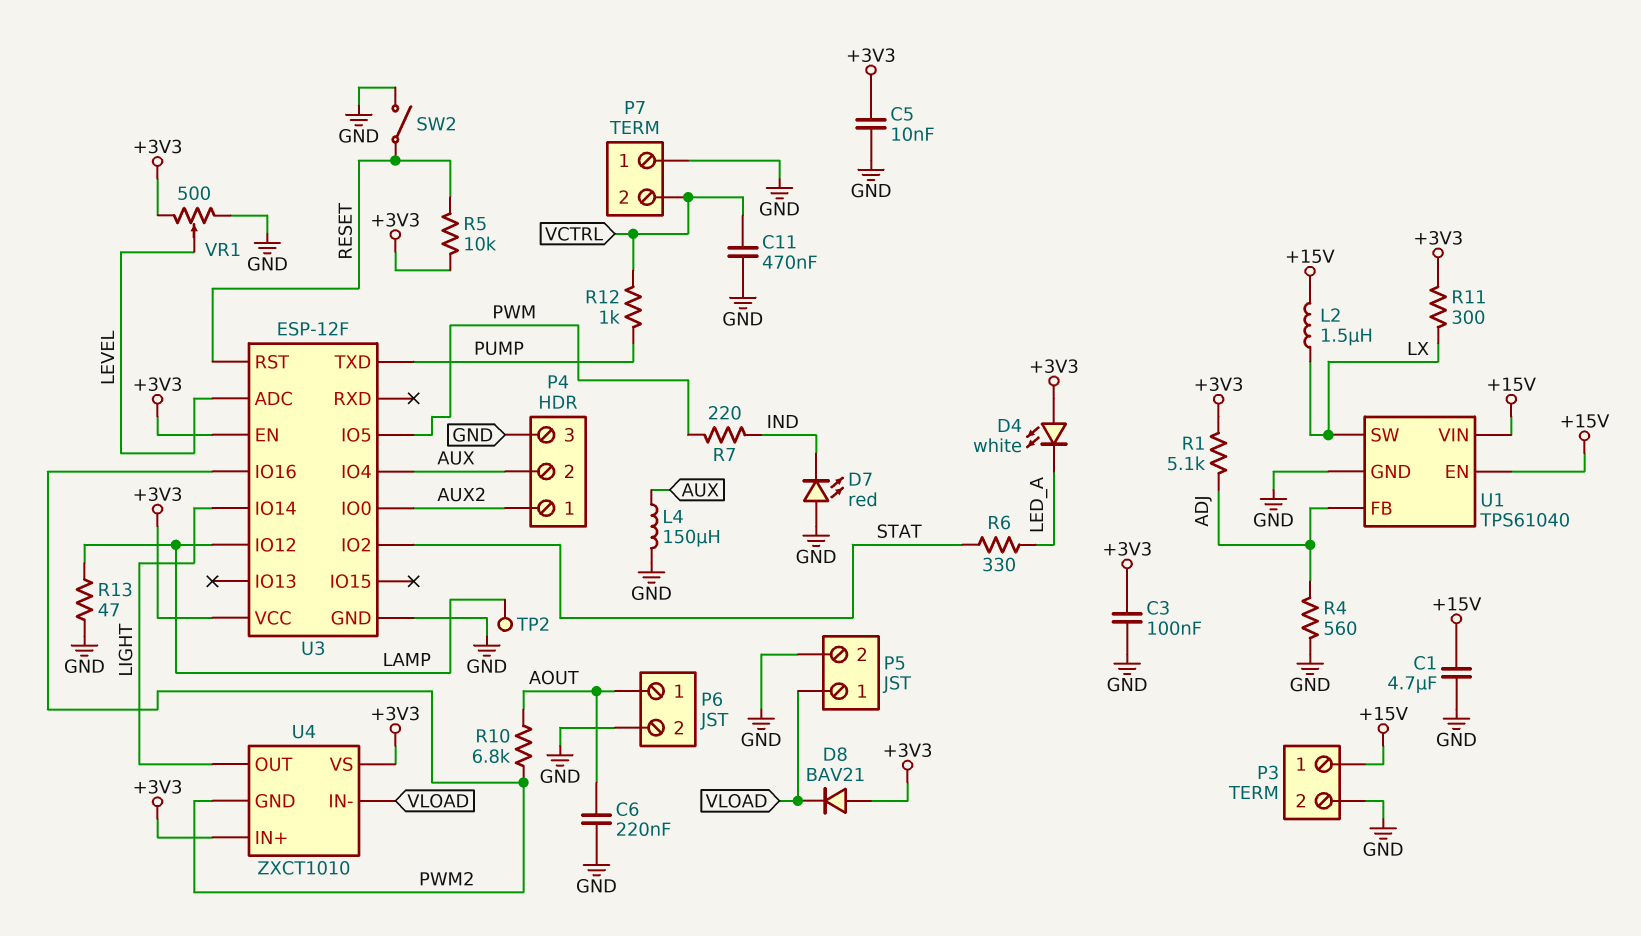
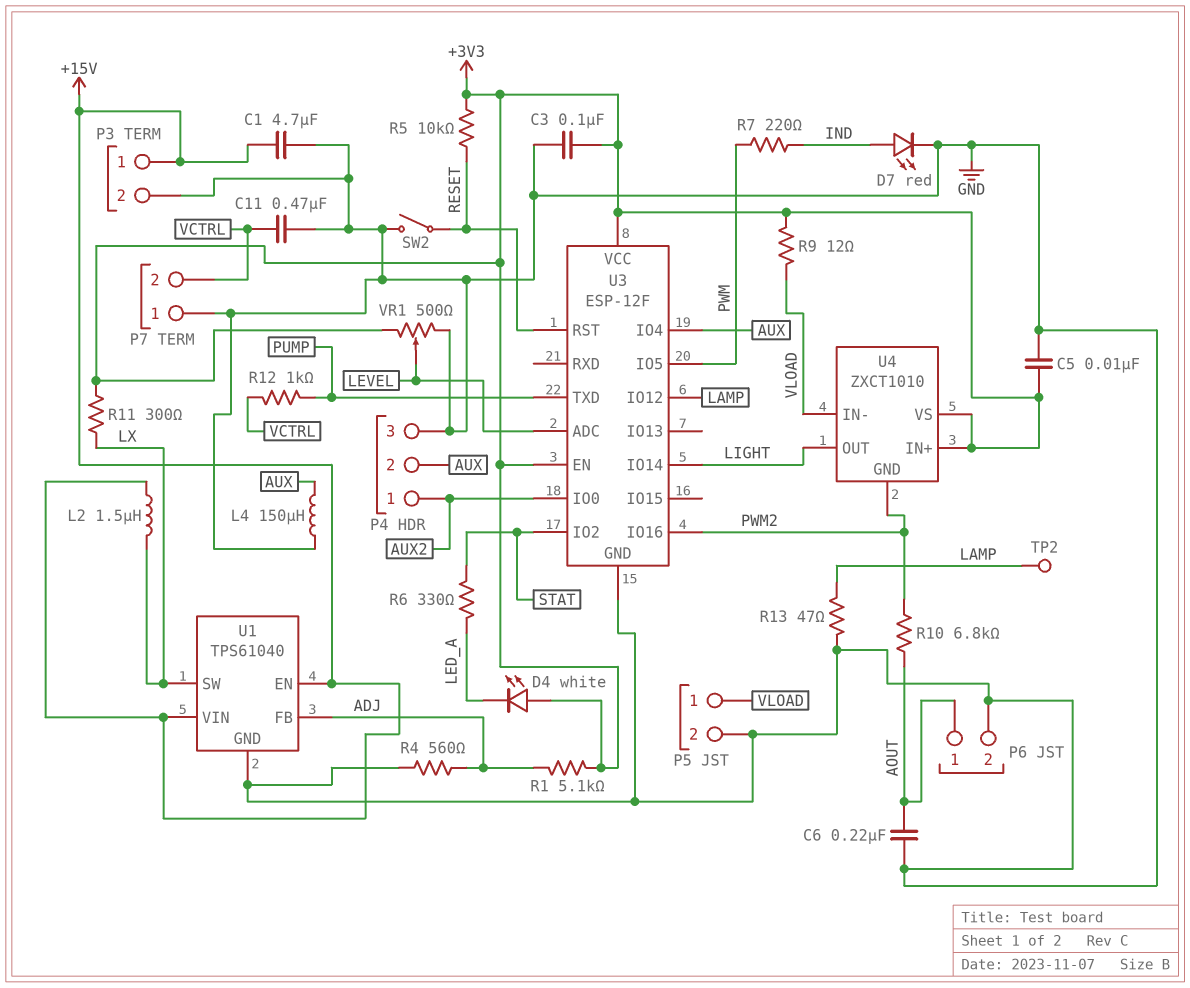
D7: LED red (A GND, K IND) -> LED red (A IND, K GND)
D8: diode BAV21 (A +3V3, K VLOAD) -> none
R9: none -> 12 (+3V3, VLOAD)

